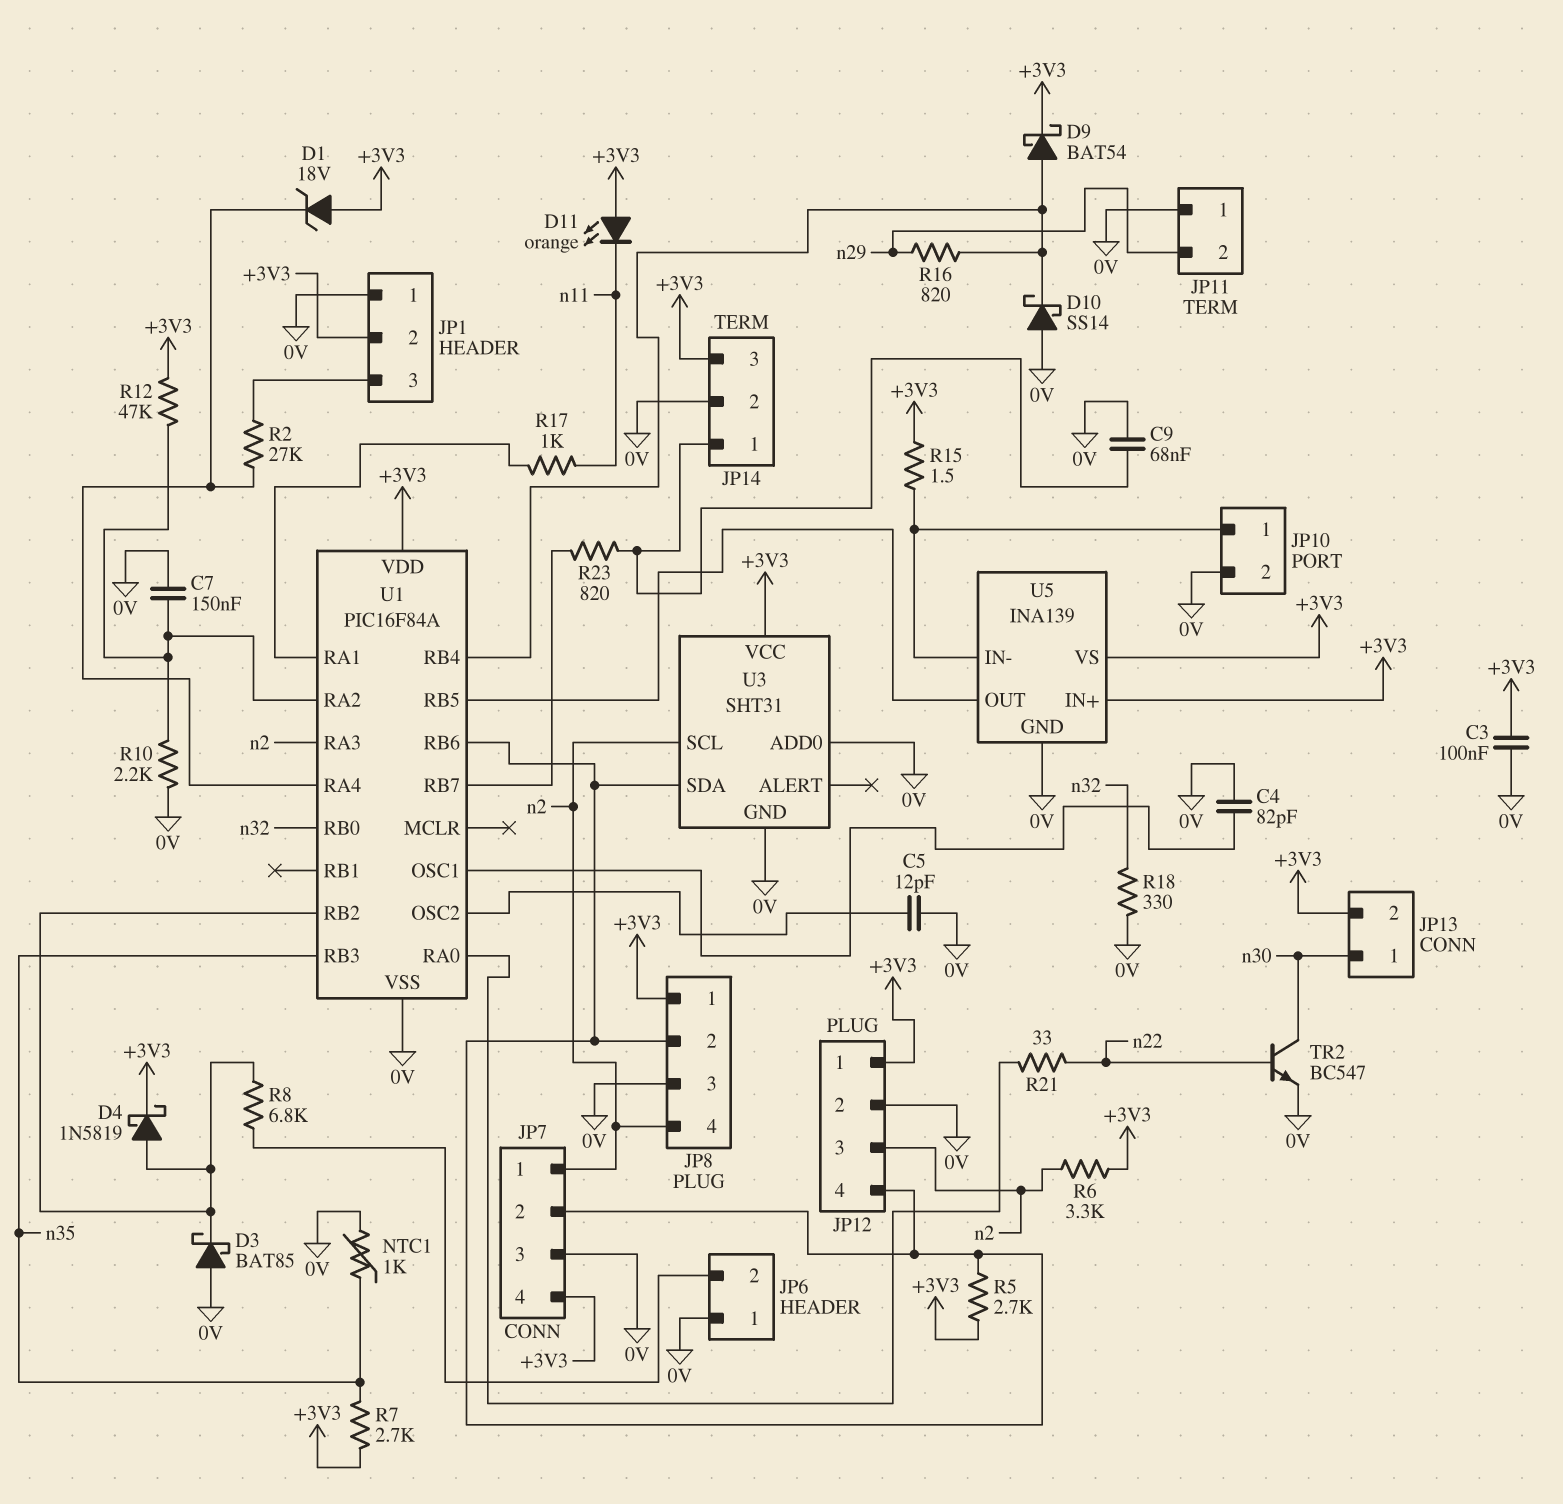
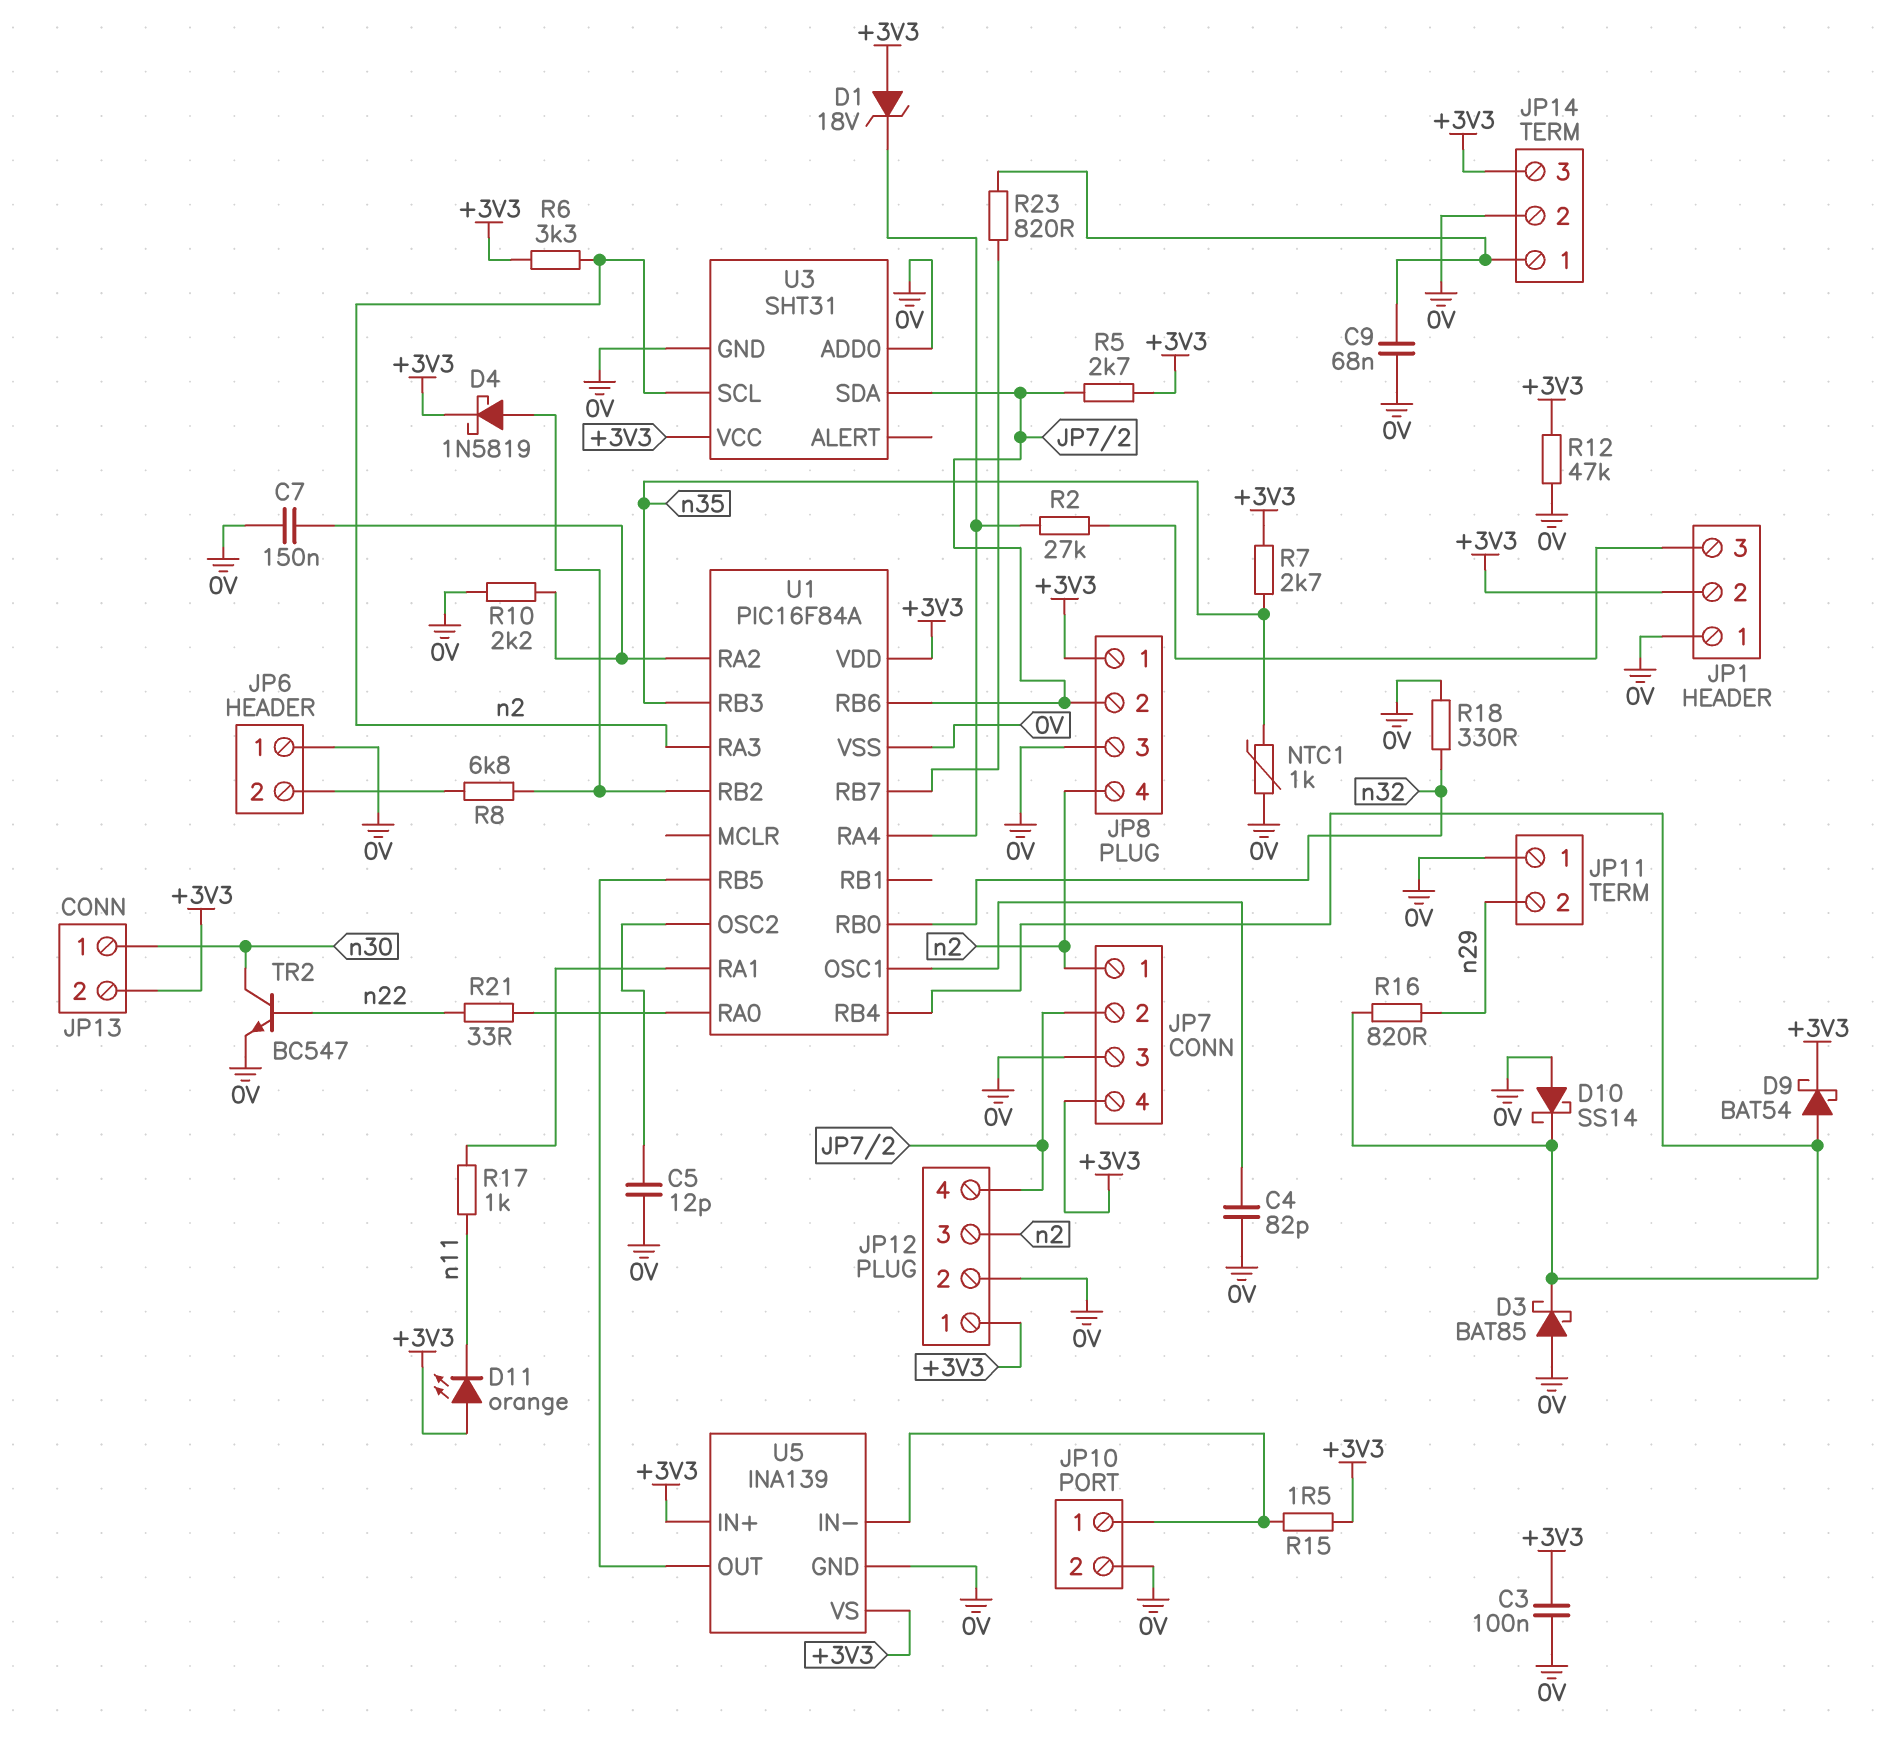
D3: schottky BAT85 (A 0V, K U1/RB2) -> schottky BAT85 (A 0V, K U1/RB4)
R12: 47k (+3V3, U1/RA2) -> 47k (+3V3, 0V)

